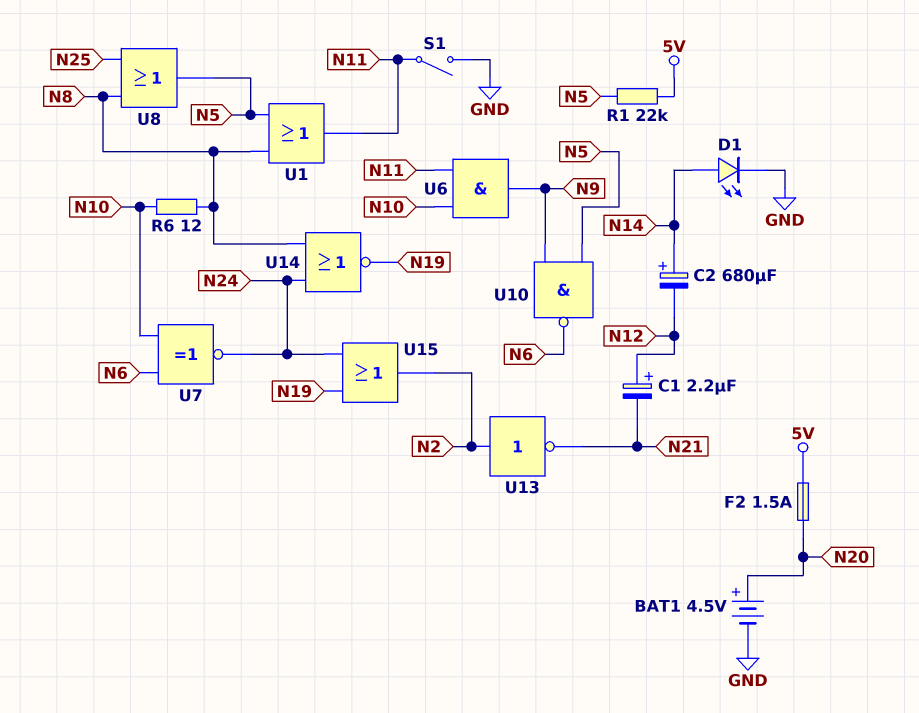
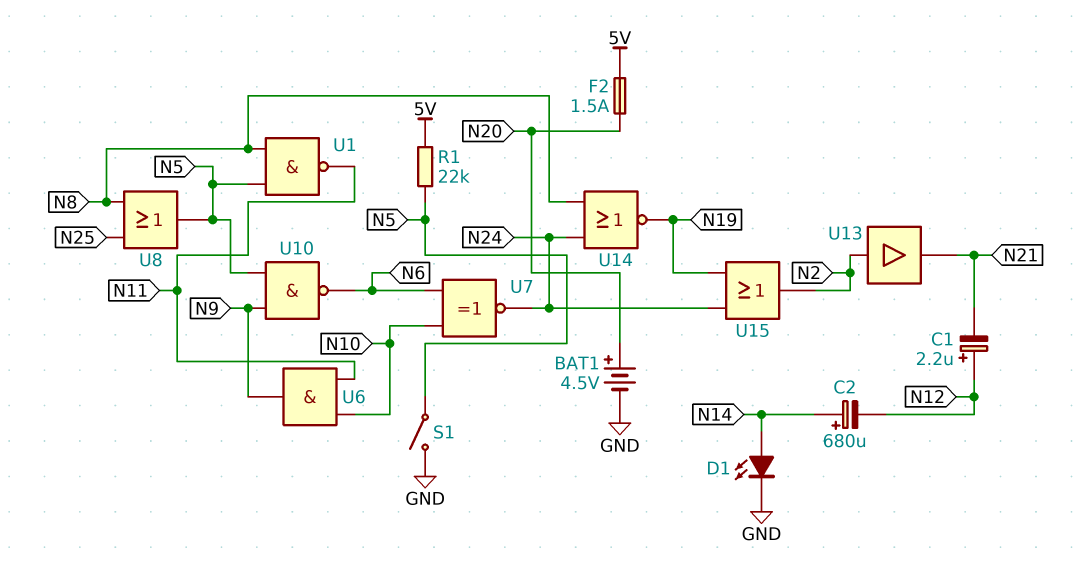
R6: 12 (N8, N10) -> none
S1: switch (GND, N11) -> switch (GND, N5)
U1: OR (in N5, in N8, out N11) -> NAND (in N5, in N8, out N11)
U13: NOT (in N2, out N21) -> buffer (in N2, out N21)

